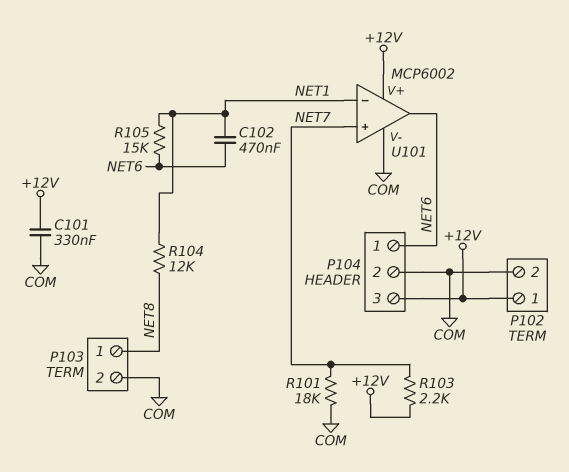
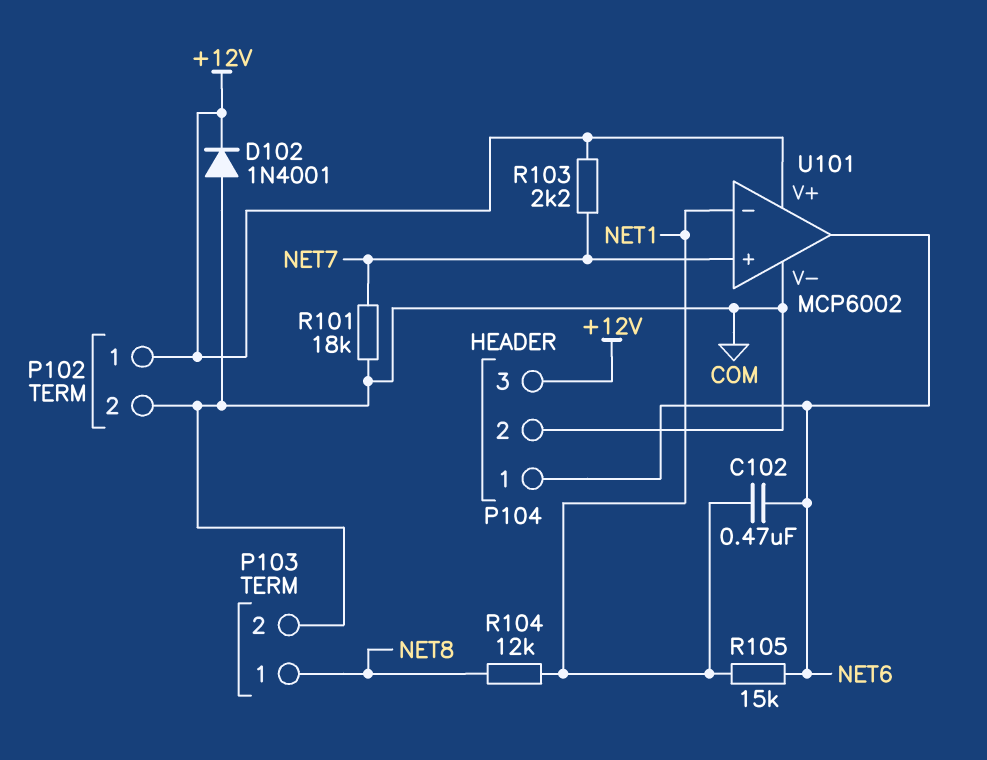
C101: 330nF (+12V, COM) -> none
D102: none -> diode 1N4001 (A COM, K +12V)

